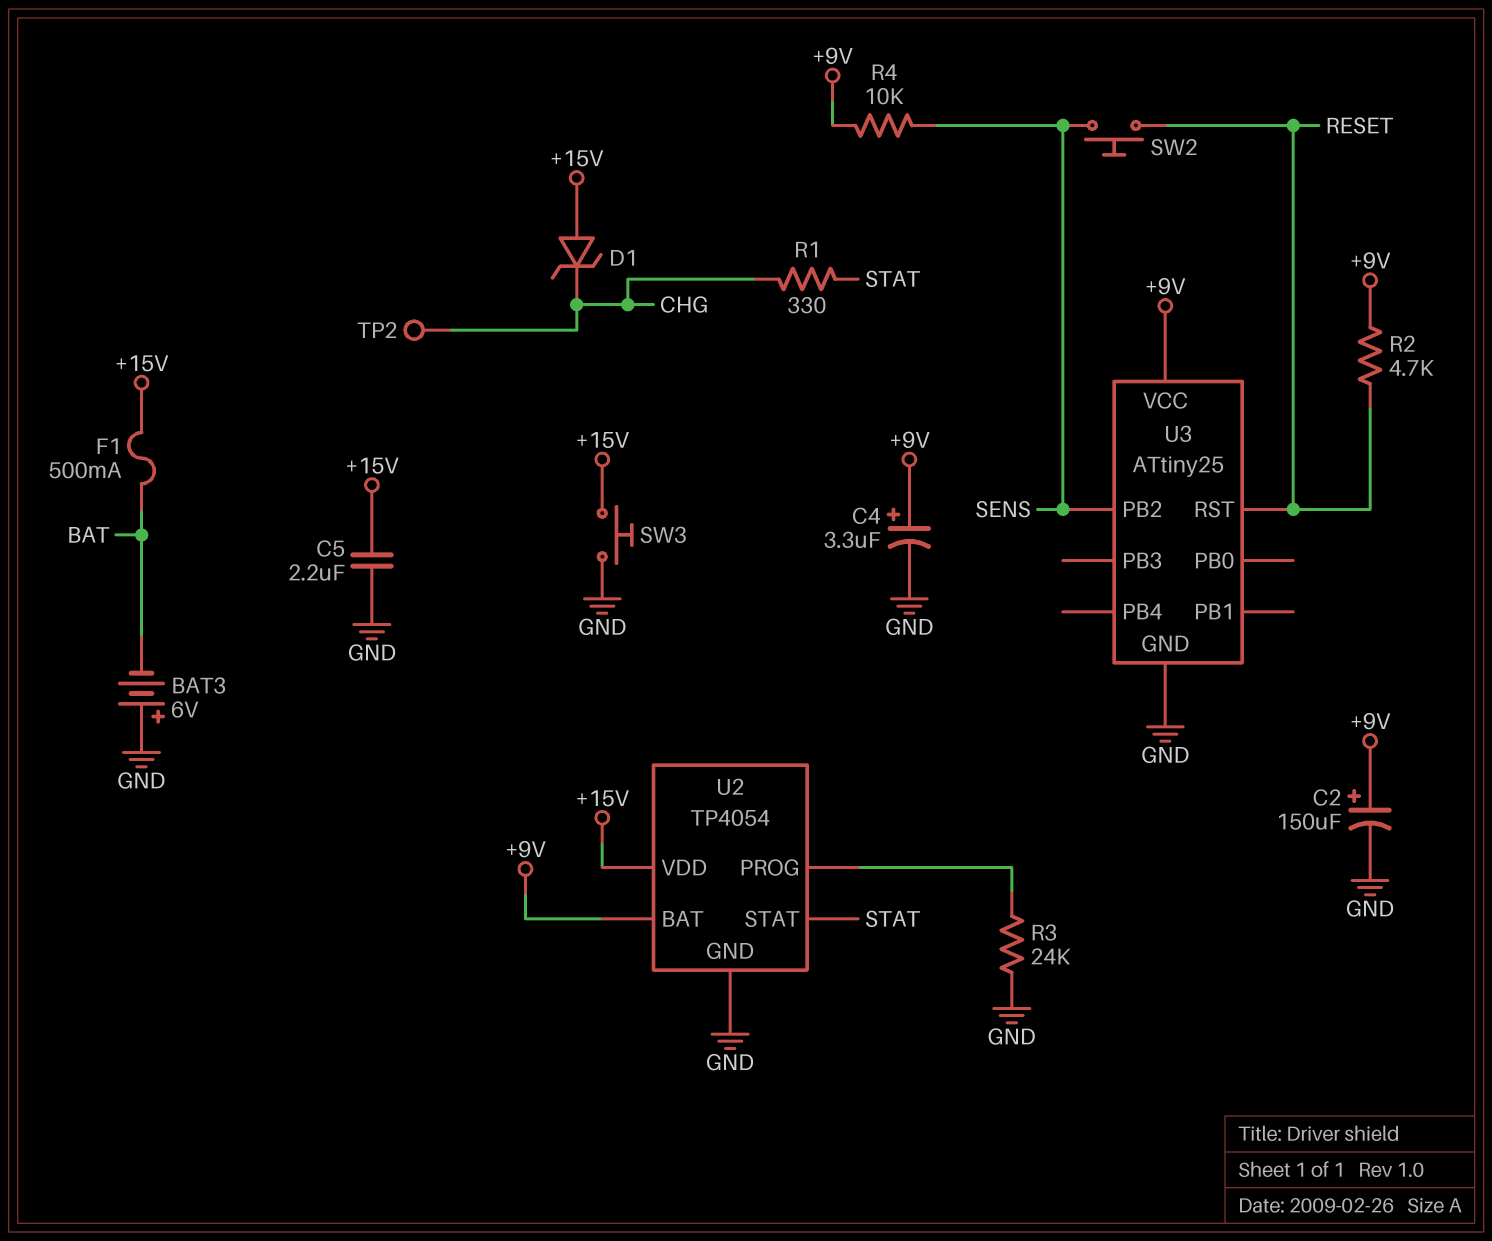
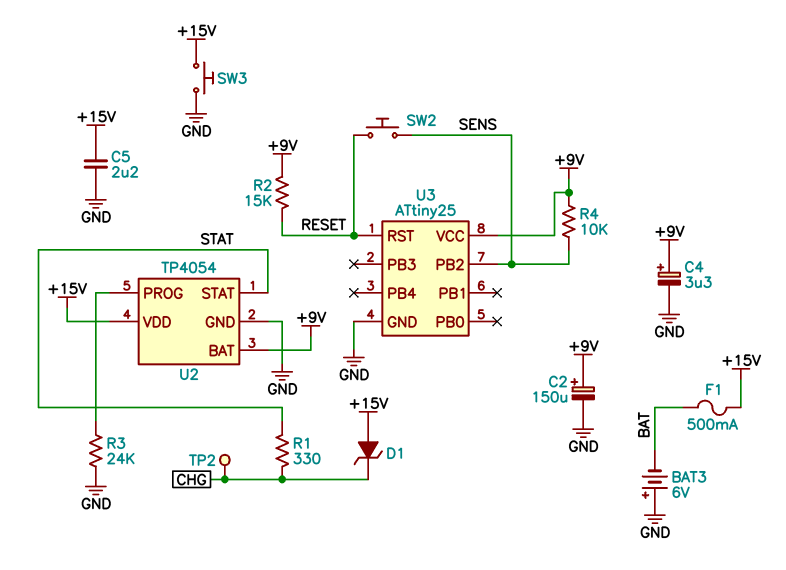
R2: 4.7k (+9V, RESET) -> 15k (+9V, RESET)

